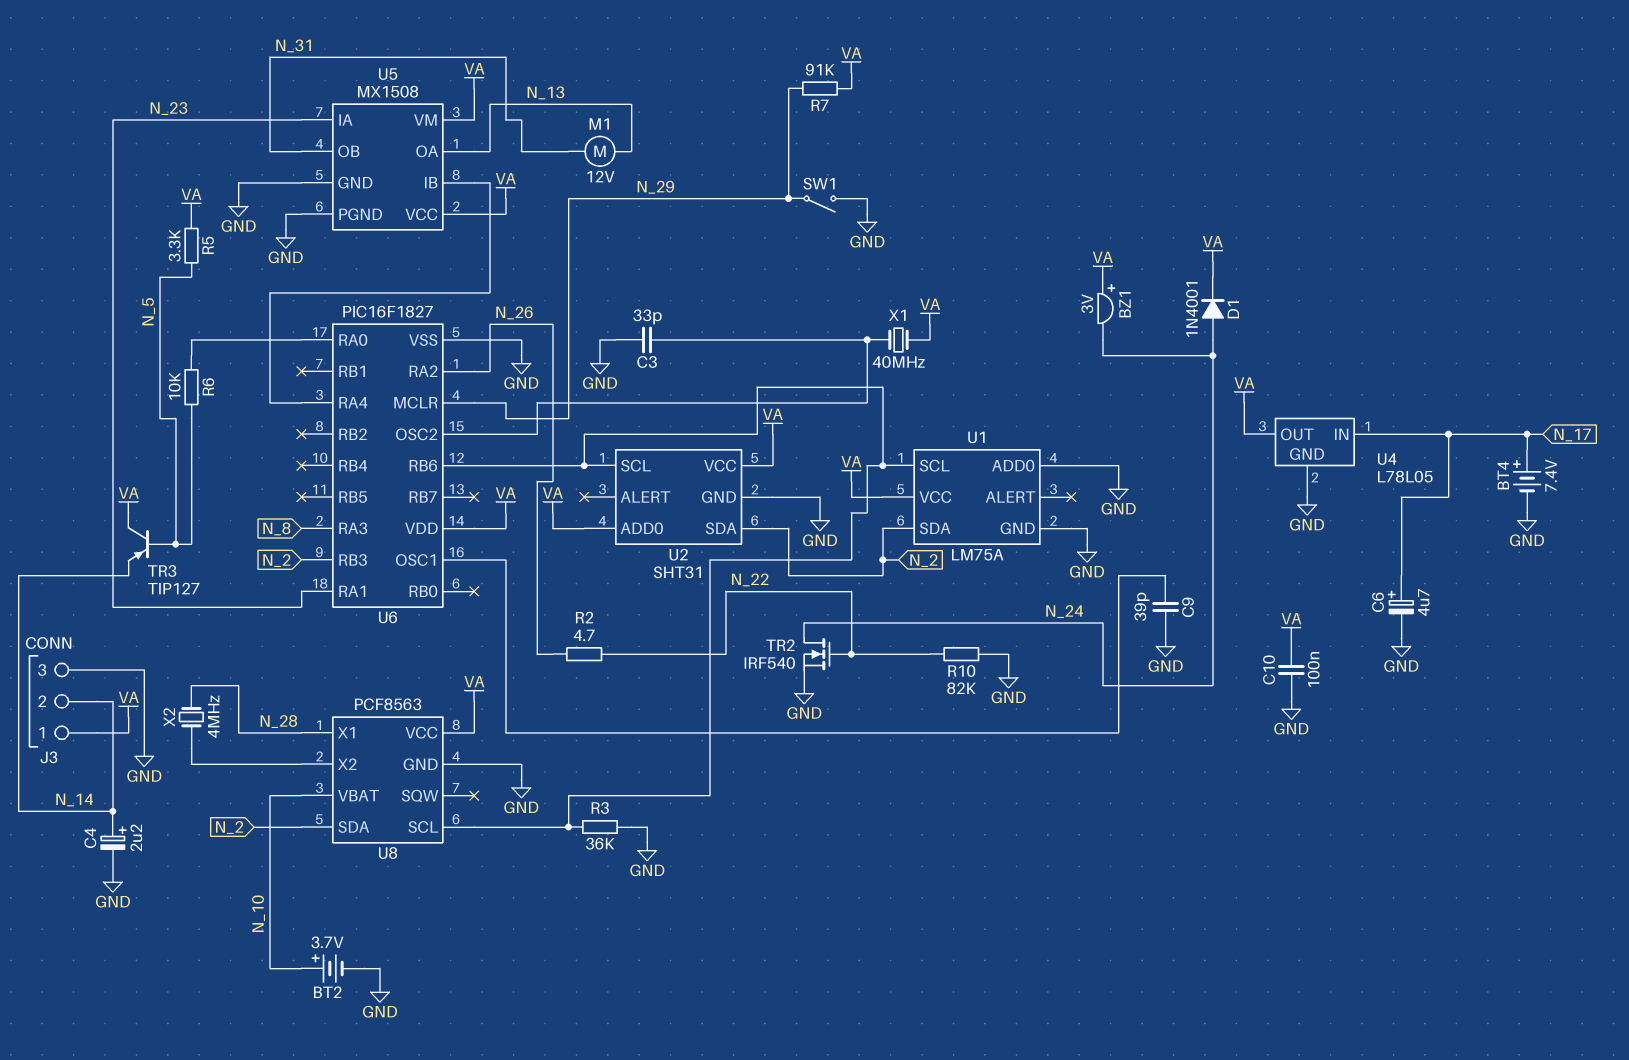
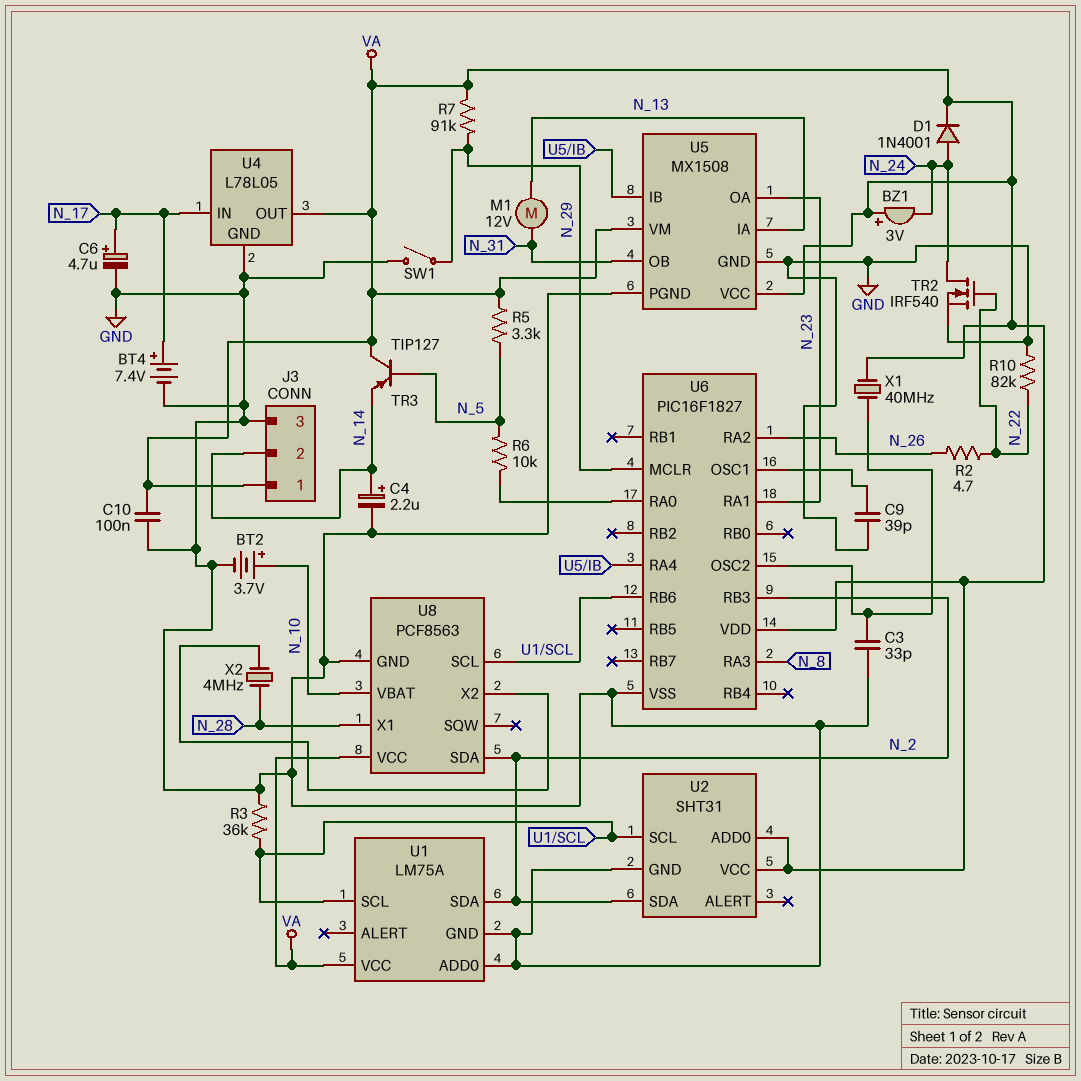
U5 pin IA: N_23 -> N_13
U5 pin OA: N_13 -> N_23

